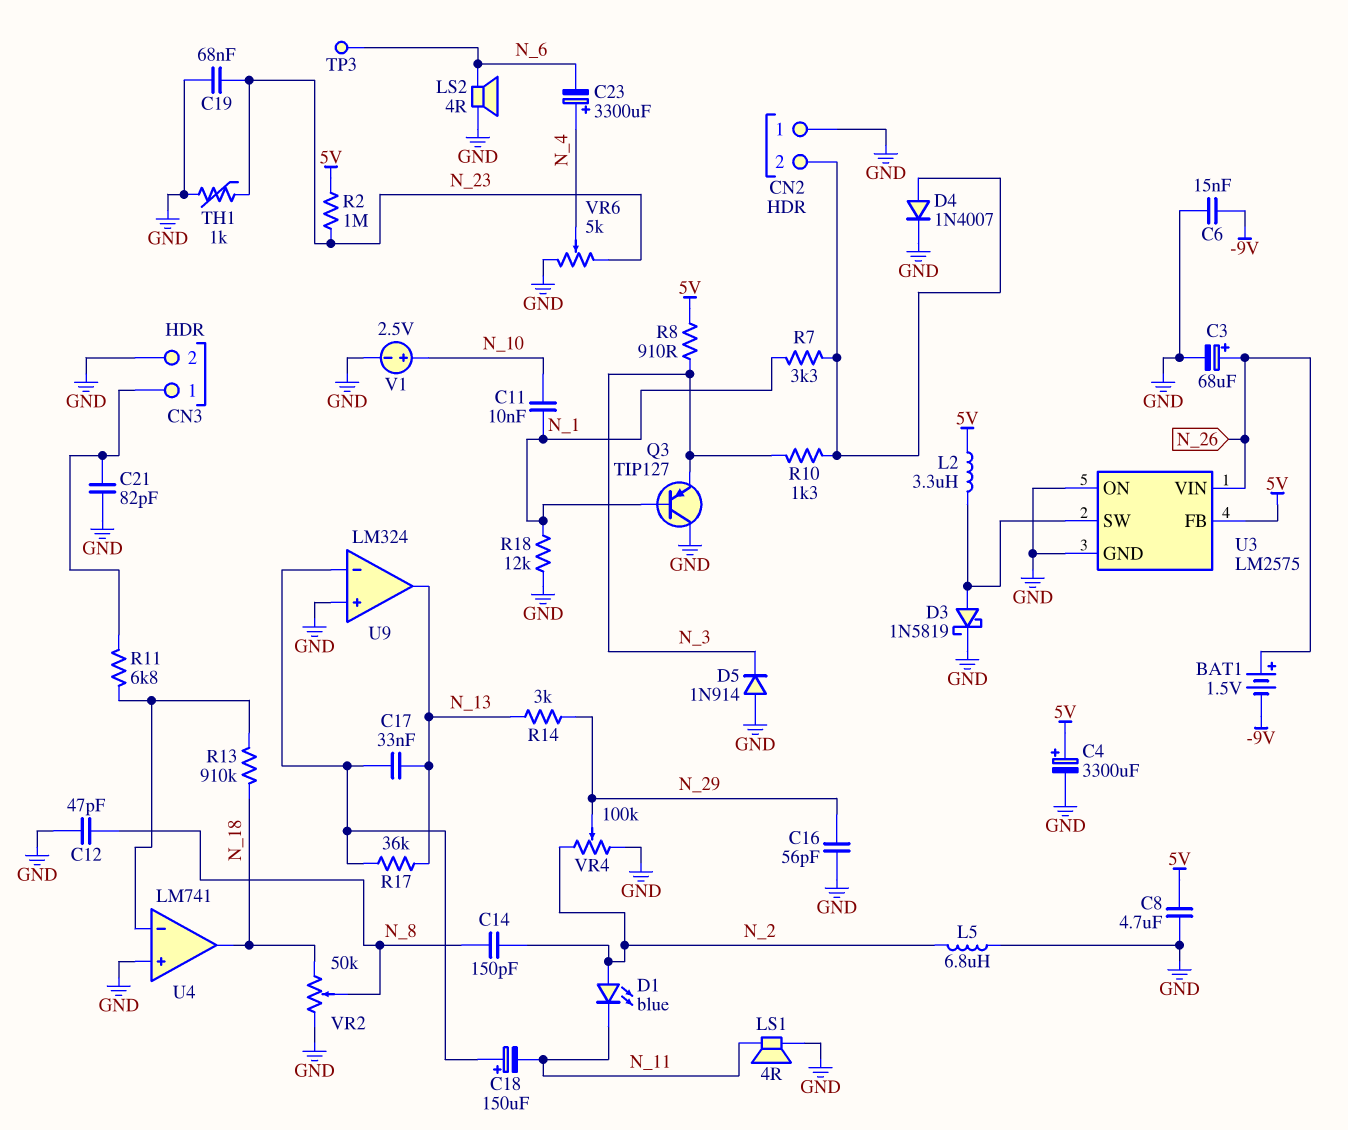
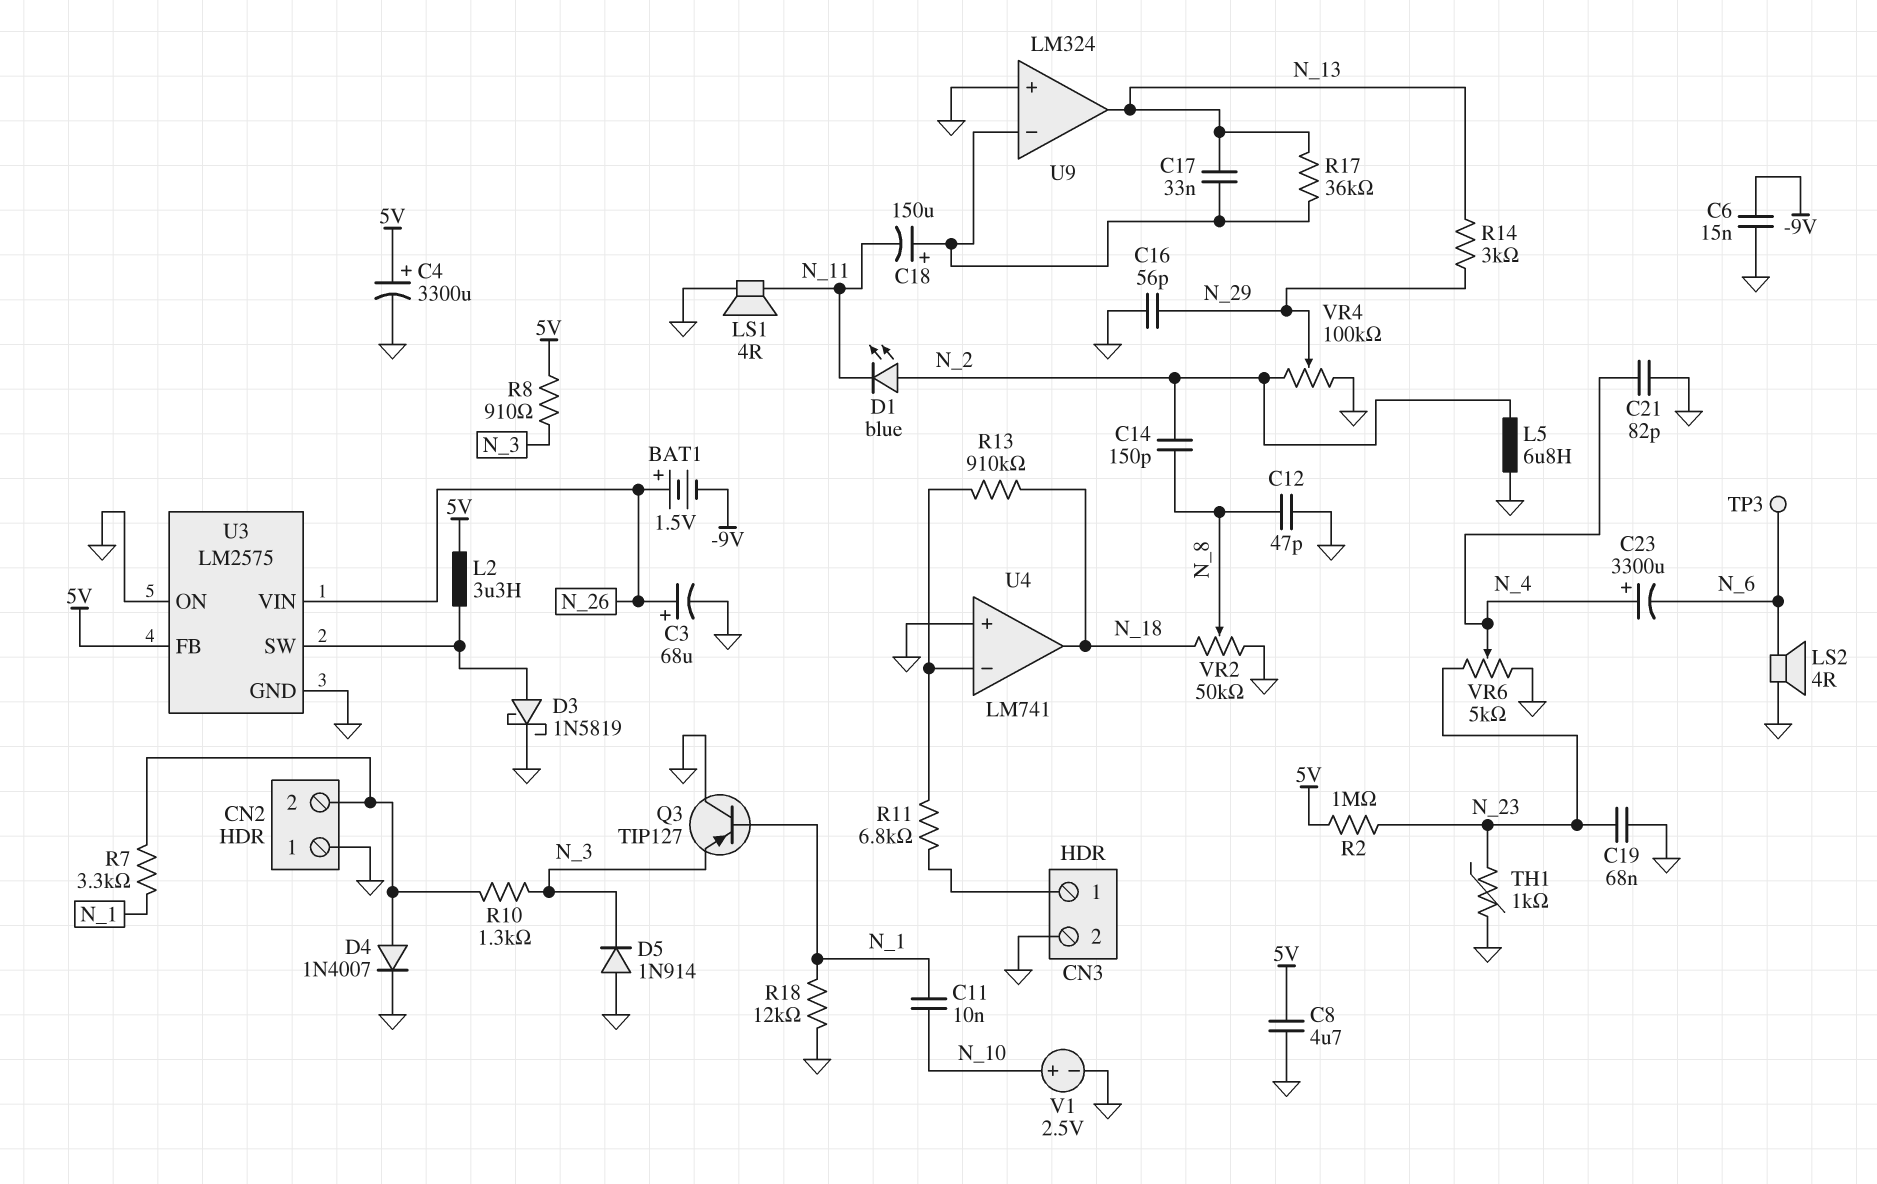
C21: 82pF (CN3/1, GND) -> 82pF (GND, N_4)

